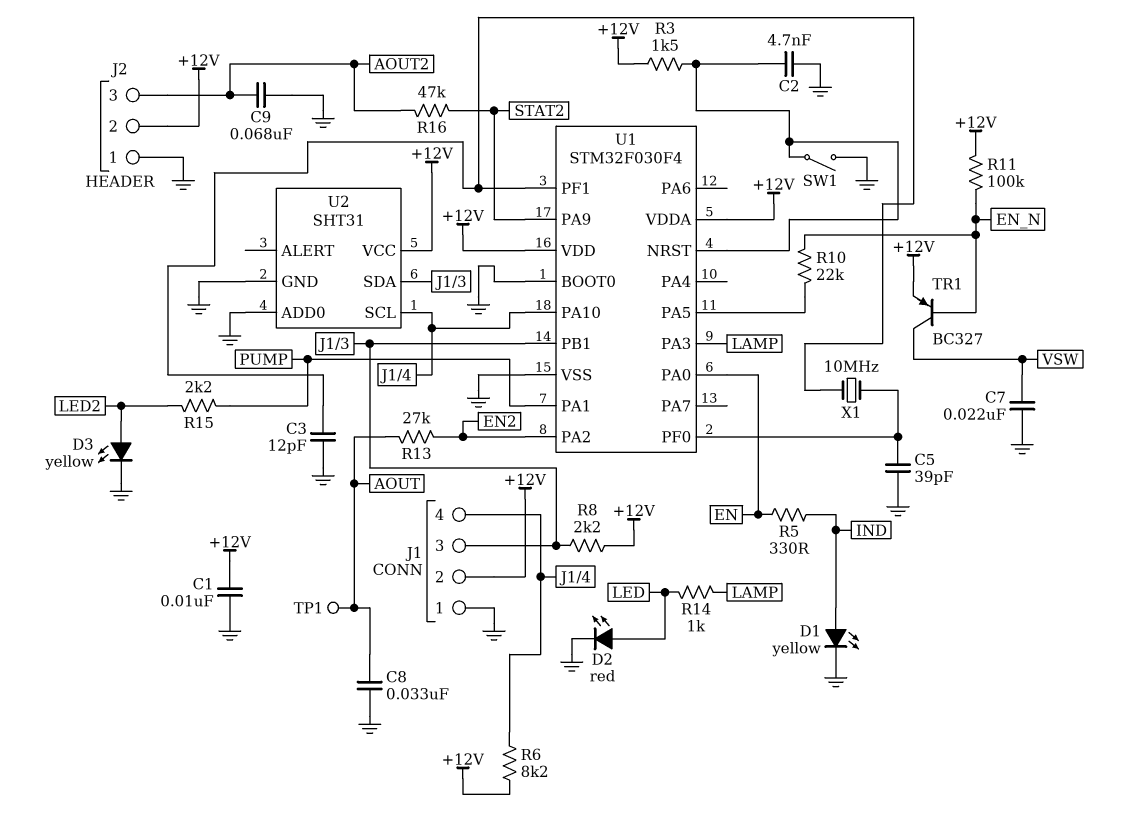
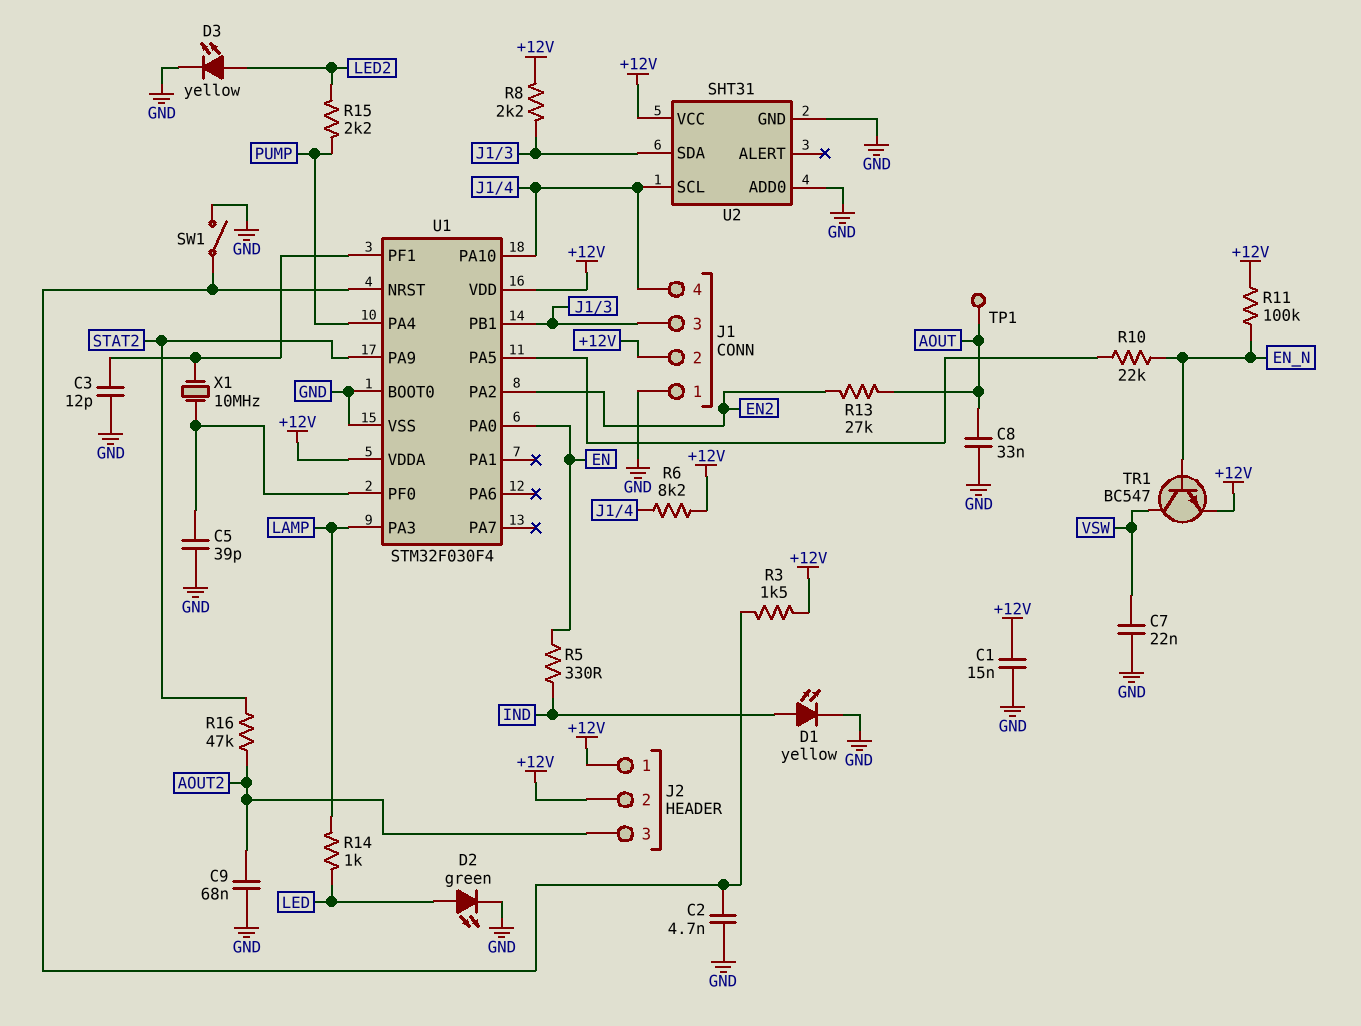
C1: 10nF (+12V, GND) -> 15nF (+12V, GND)
D2: LED red (A LED, K GND) -> LED green (A LED, K GND)
J2 pin 1: GND -> +12V
TR1: PNP BC327 (B EN_N, C VSW, E +12V) -> NPN BC547 (B EN_N, C VSW, E +12V)
U1 pin PA1: PUMP -> none
U1 pin PA4: none -> PUMP

